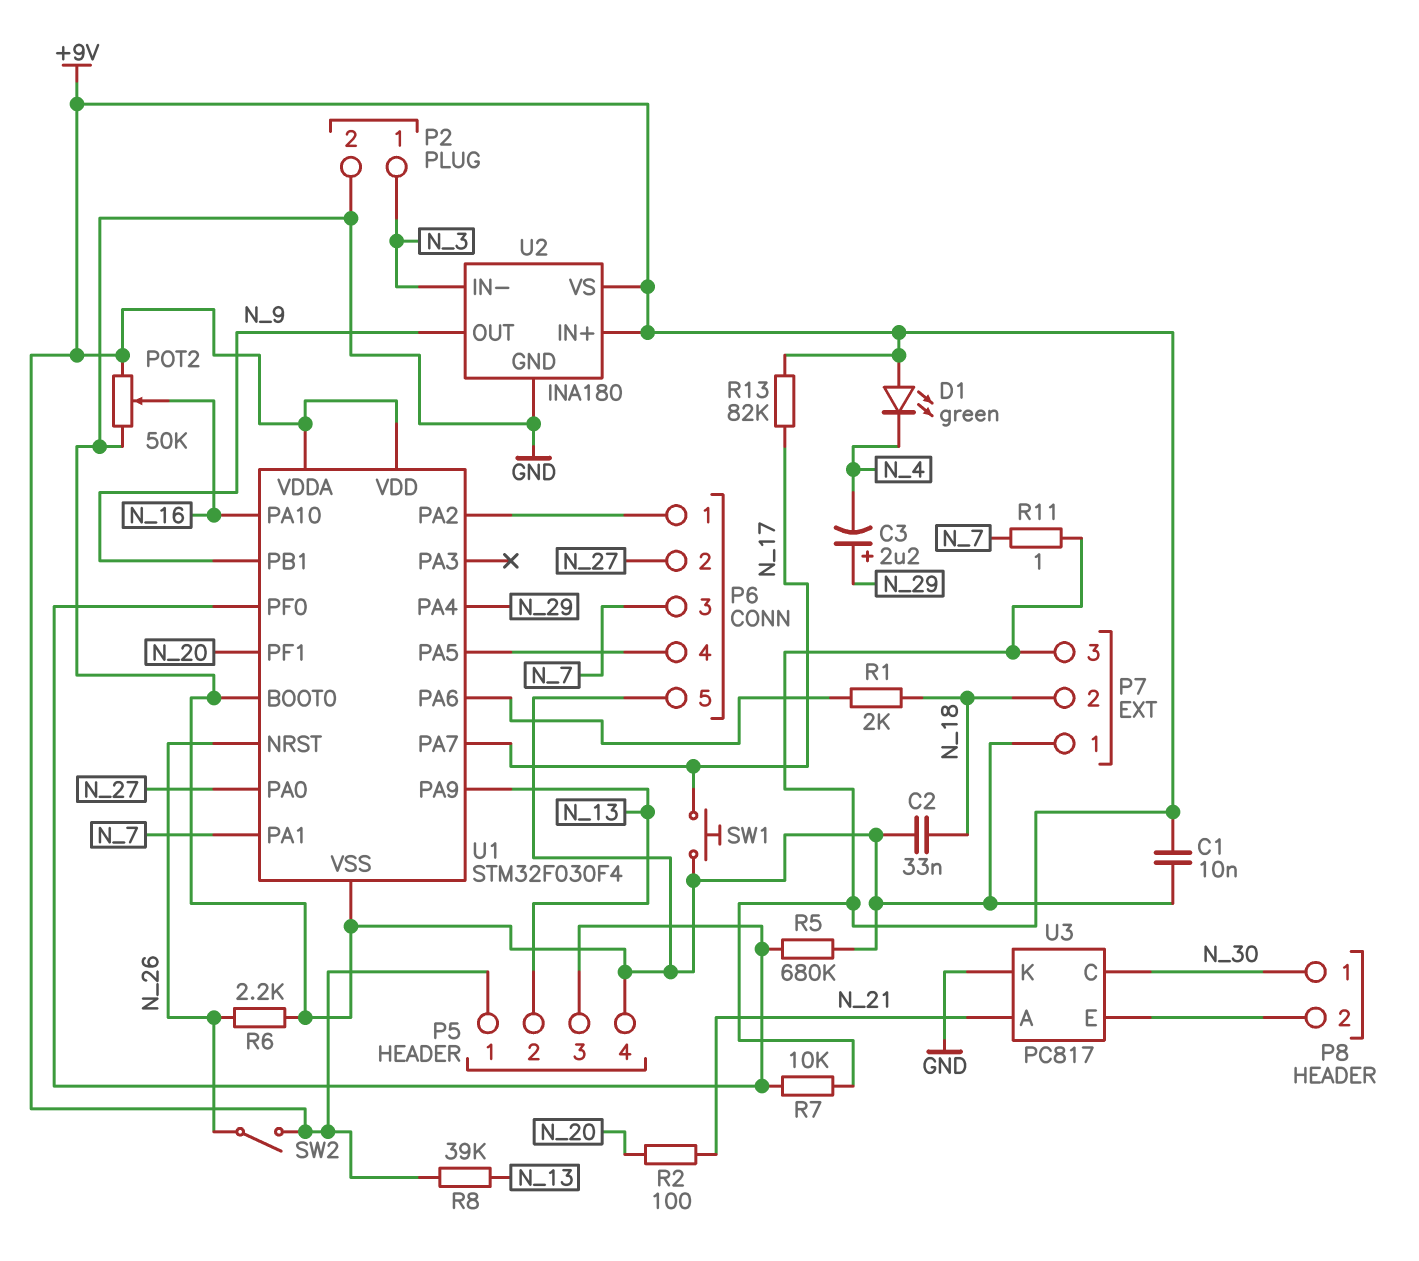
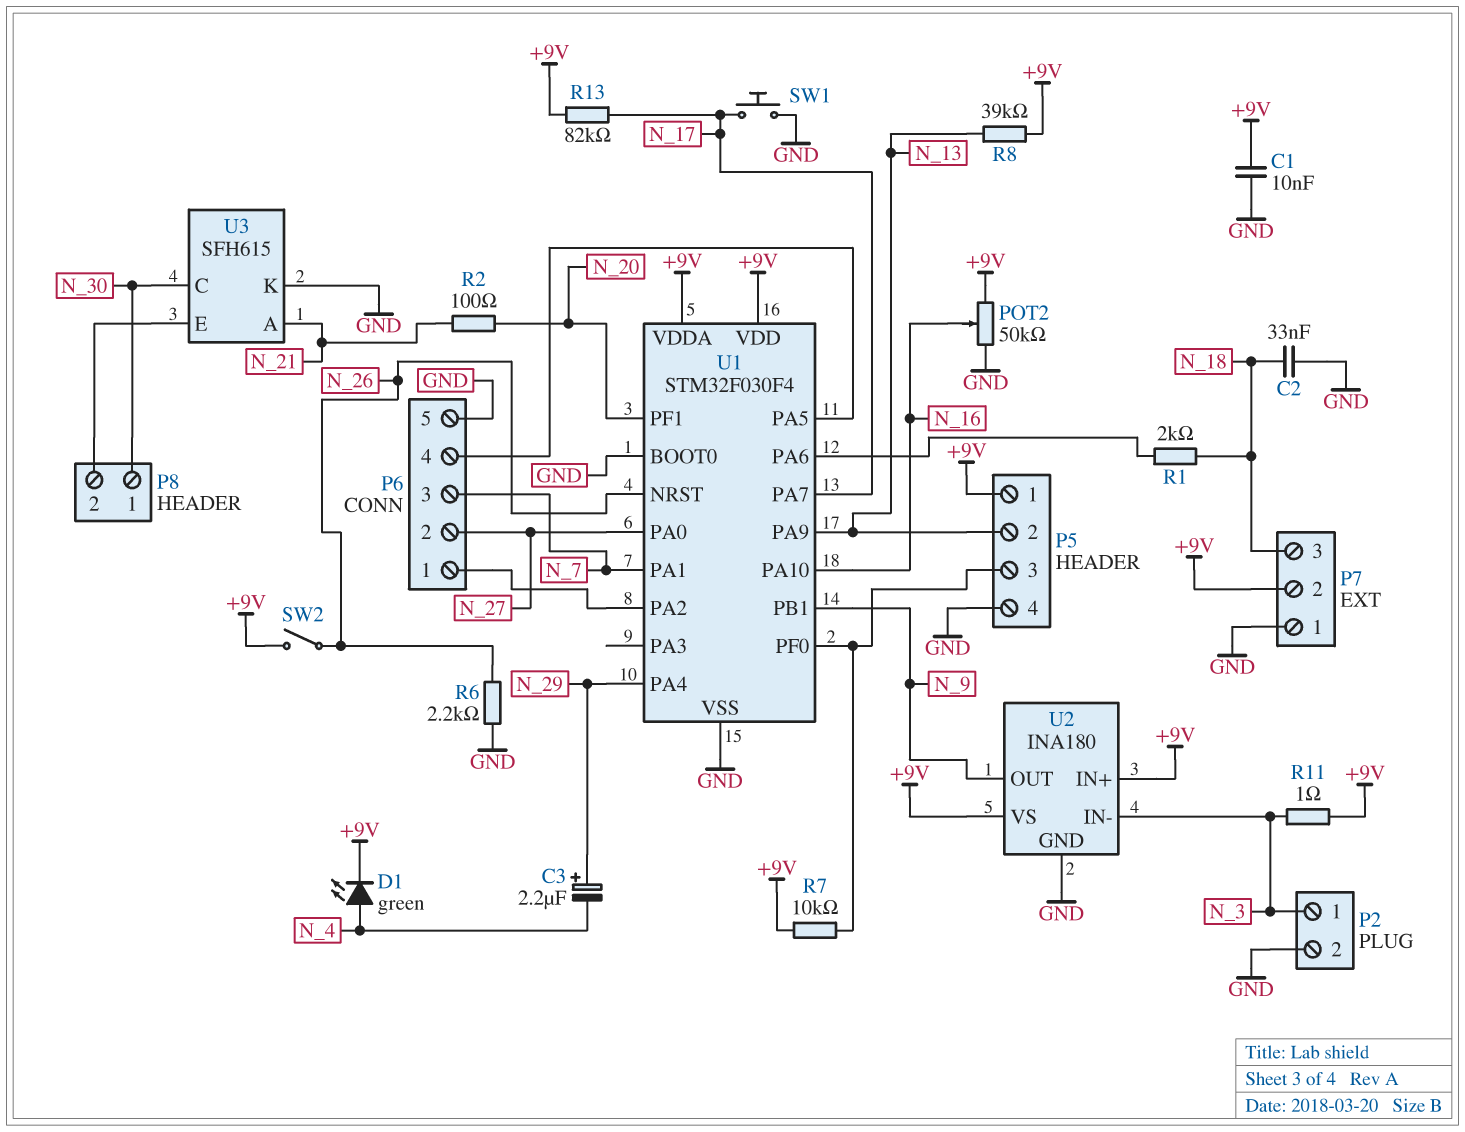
D1: LED green (A +9V, K N_4) -> LED green (A N_4, K +9V)
P7 pin 2: N_18 -> +9V
P7 pin 3: +9V -> N_18
R5: 680k (GND, P5/3) -> none
R11: 1 (+9V, N_7) -> 1 (+9V, N_3)
U3: PC817 -> SFH615

